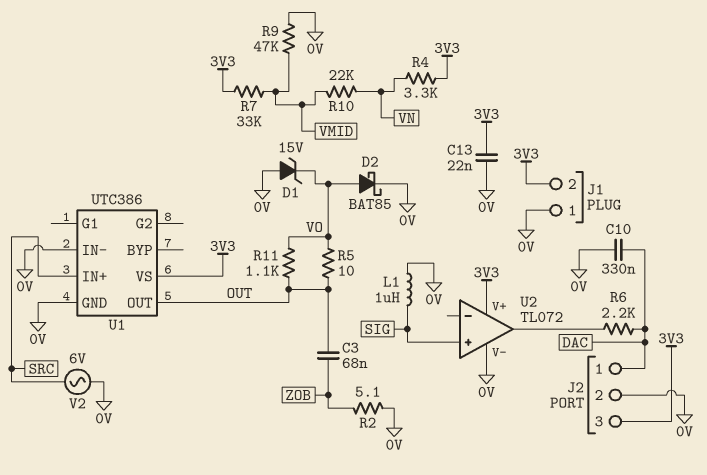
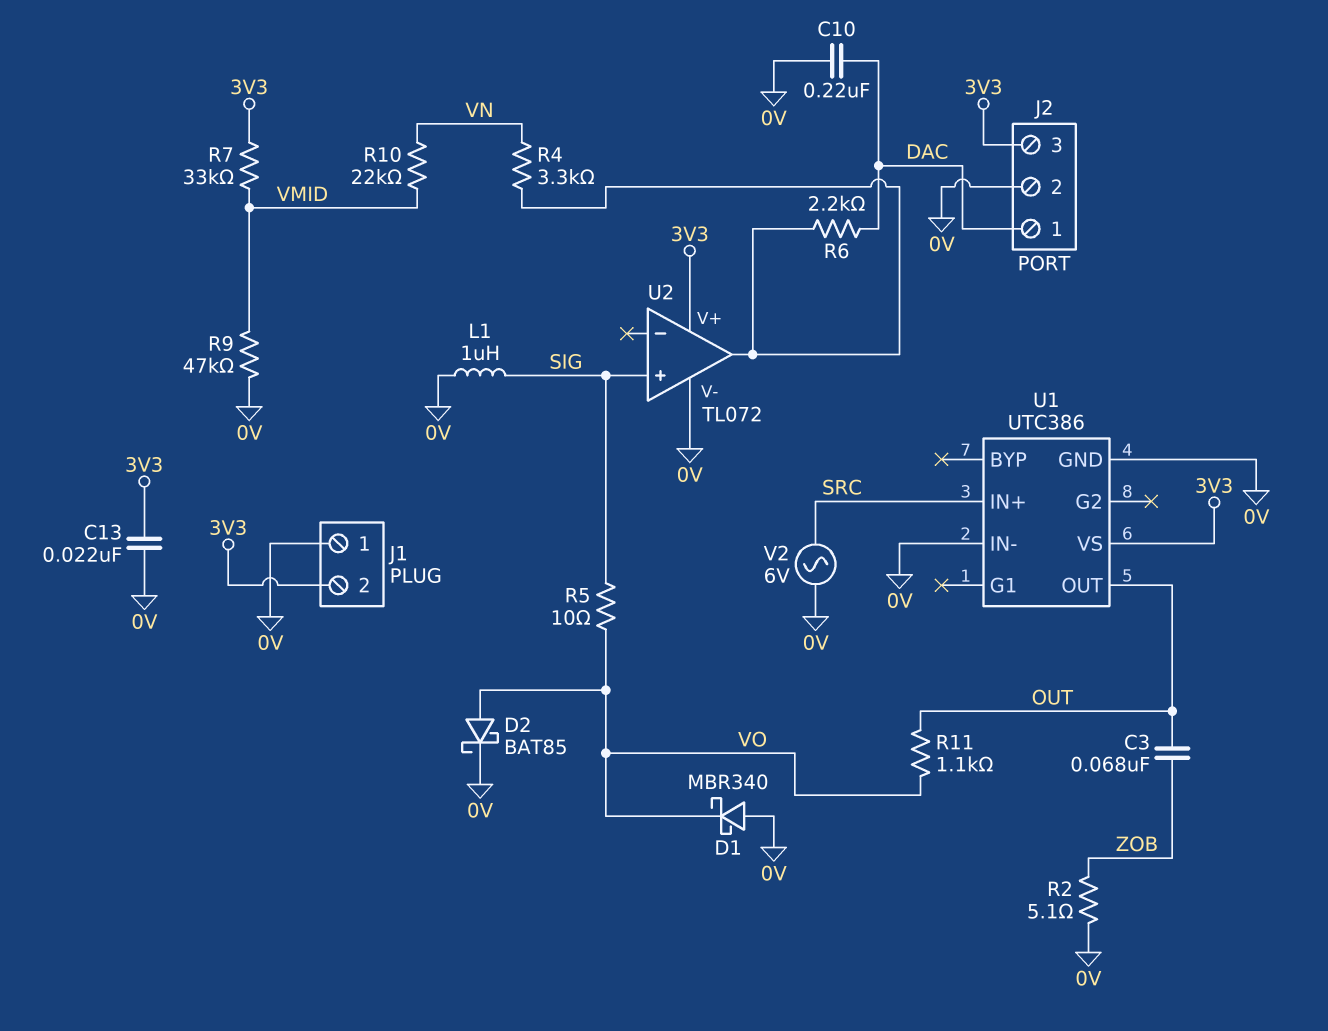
C10: 330nF (0V, DAC) -> 220nF (0V, DAC)
D1: zener 15V (A 0V, K VO) -> schottky MBR340 (A 0V, K VO)
R4: 3.3k (3V3, VN) -> 3.3k (U2/out, VN)
R5: 10 (OUT, VO) -> 10 (SIG, VO)

